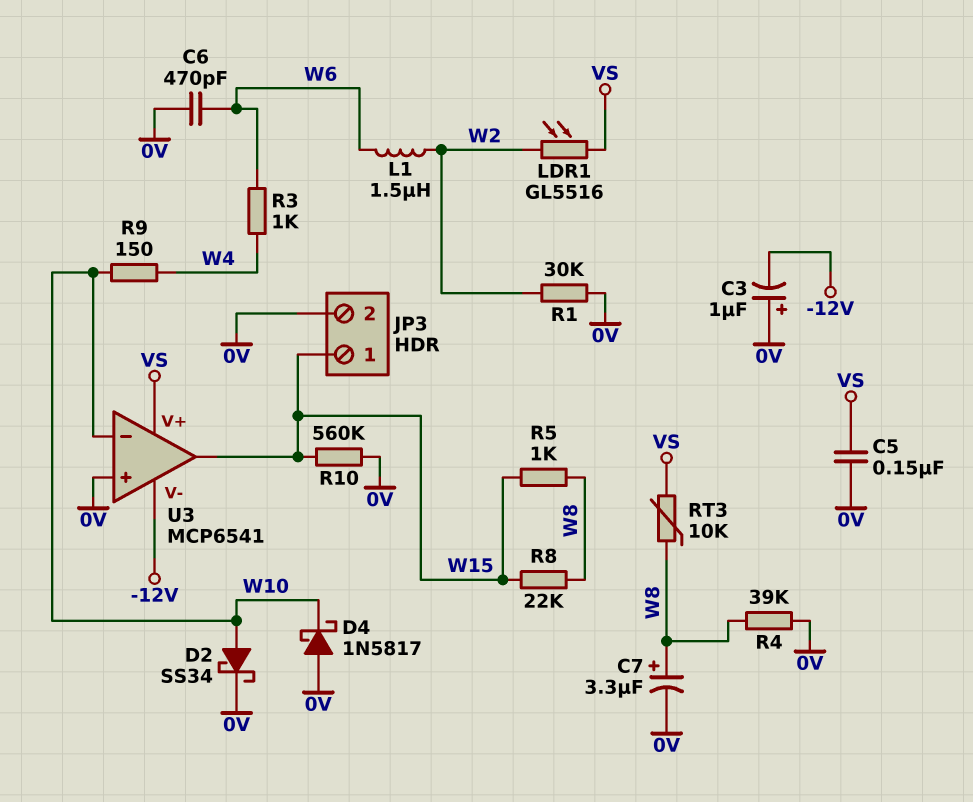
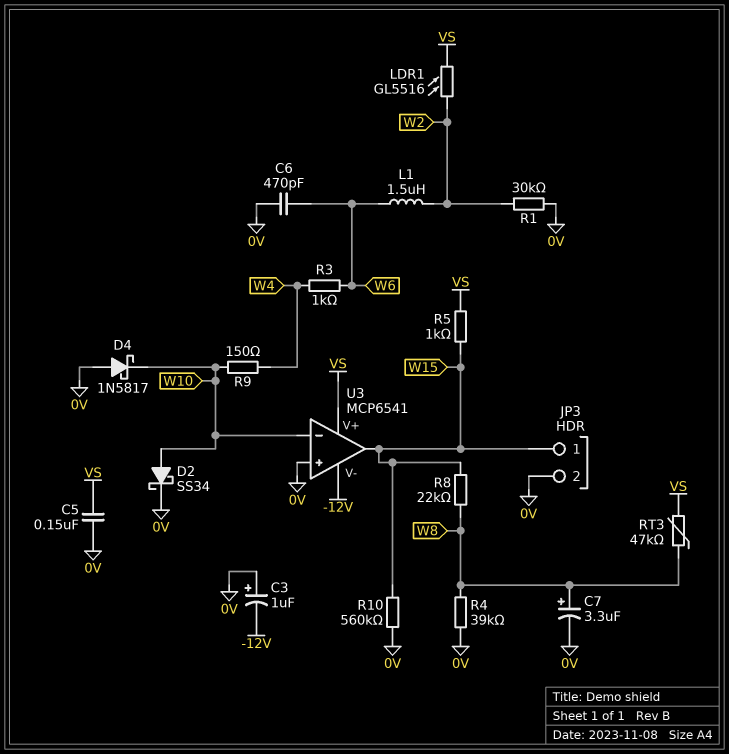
R5: 1k (W8, W15) -> 1k (VS, W15)
RT3: 10k (VS, W8) -> 47k (VS, W8)

